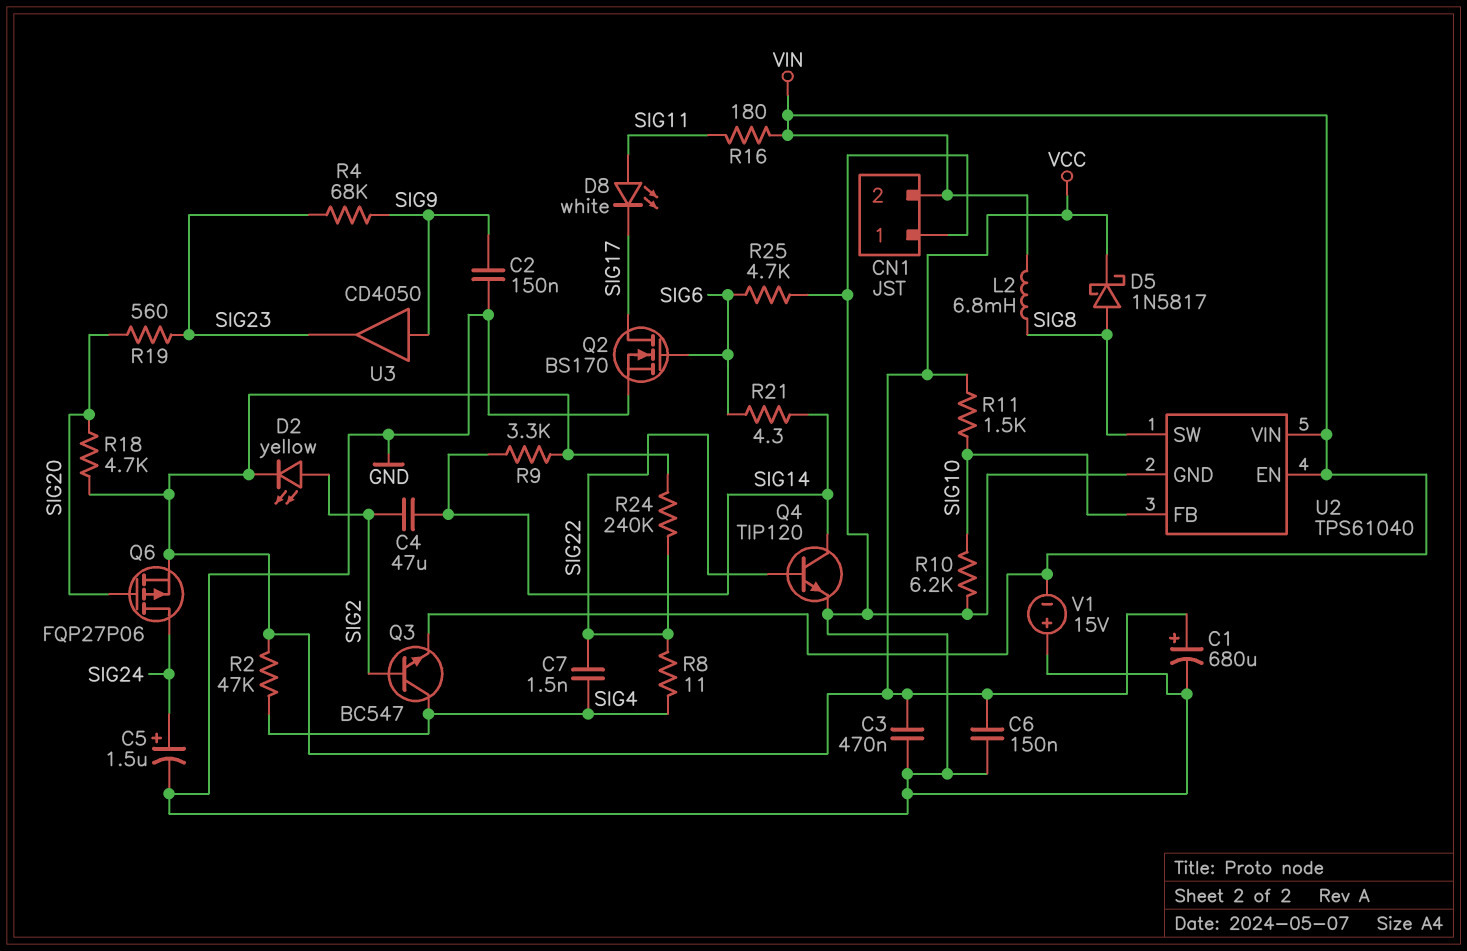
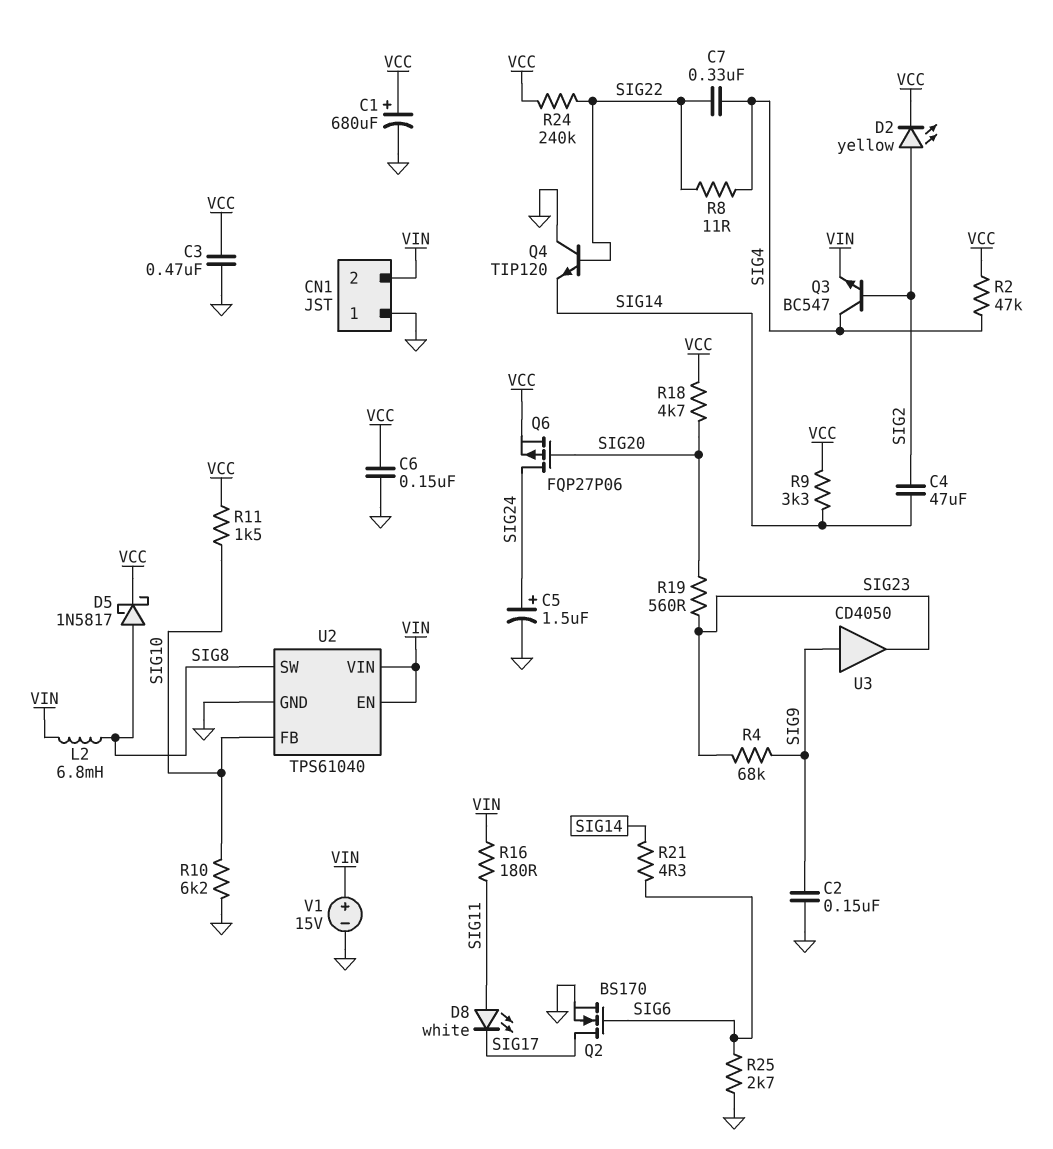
C7: 1.5nF (SIG4, SIG22) -> 330nF (SIG4, SIG22)
Q4: NPN TIP120 (B SIG22, C SIG14, E GND) -> NPN TIP120 (B SIG22, C GND, E SIG14)
R25: 4.7k (GND, SIG6) -> 2.7k (GND, SIG6)
V1: 15V (plus GND, minus VIN) -> 15V (plus VIN, minus GND)

